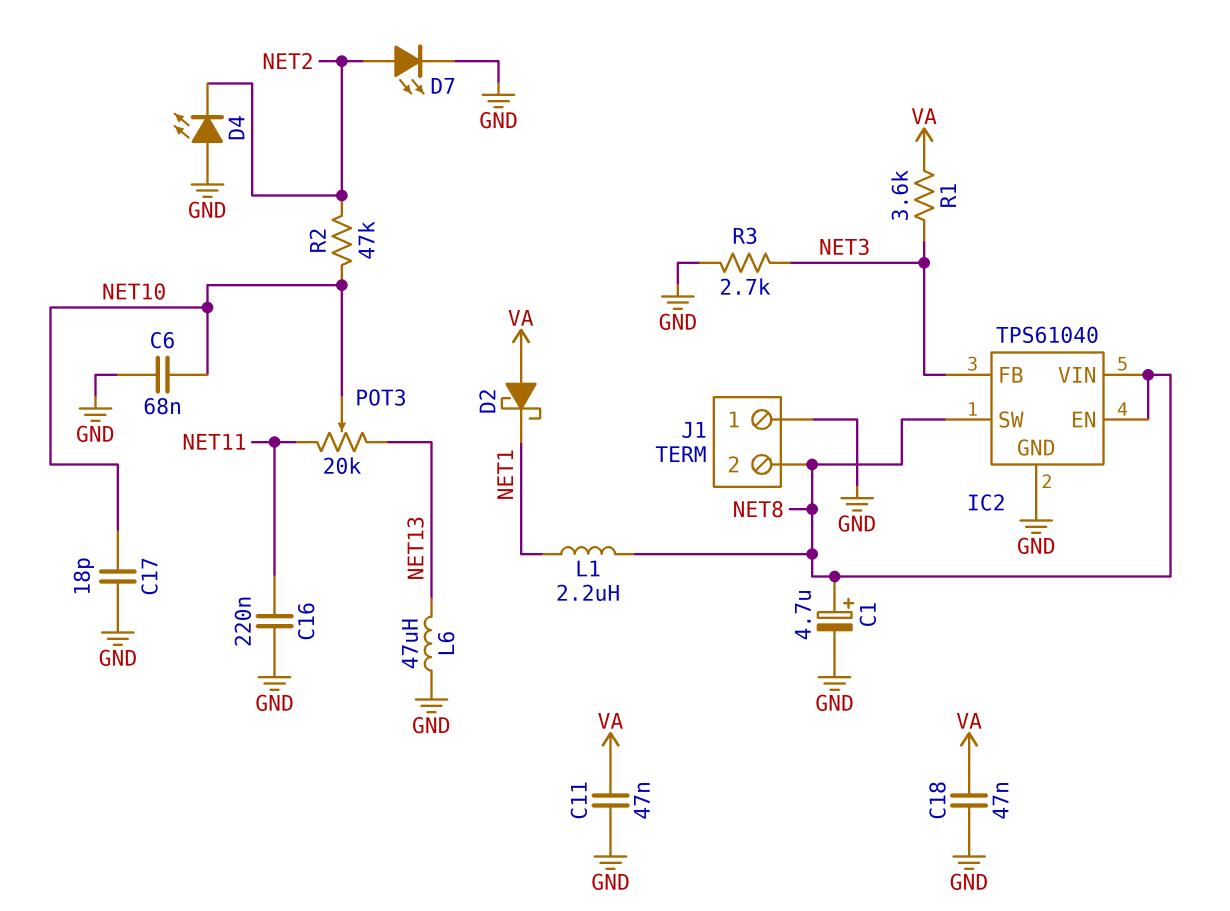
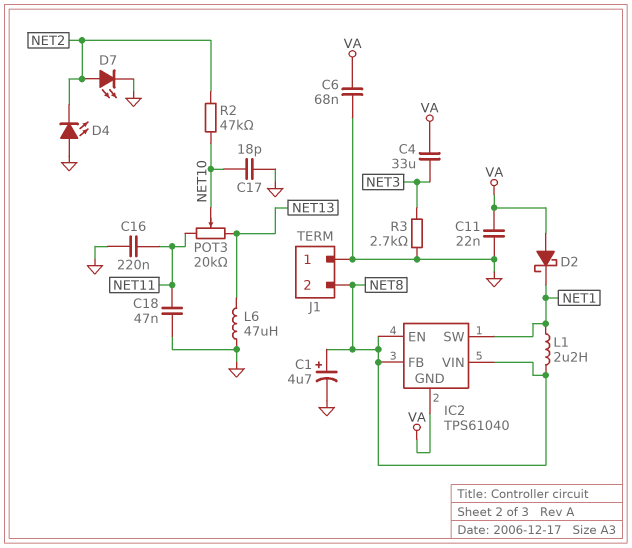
C4: none -> 33uF (NET3, VA)
C6: 68nF (GND, NET10) -> 68nF (GND, VA)
C11: 47nF (GND, VA) -> 22nF (GND, VA)
C18: 47nF (GND, VA) -> 47nF (GND, NET11)
IC2 pin FB: NET3 -> NET8
IC2 pin GND: GND -> VA
IC2 pin SW: NET8 -> NET1
R1: 3.6k (NET3, VA) -> none

